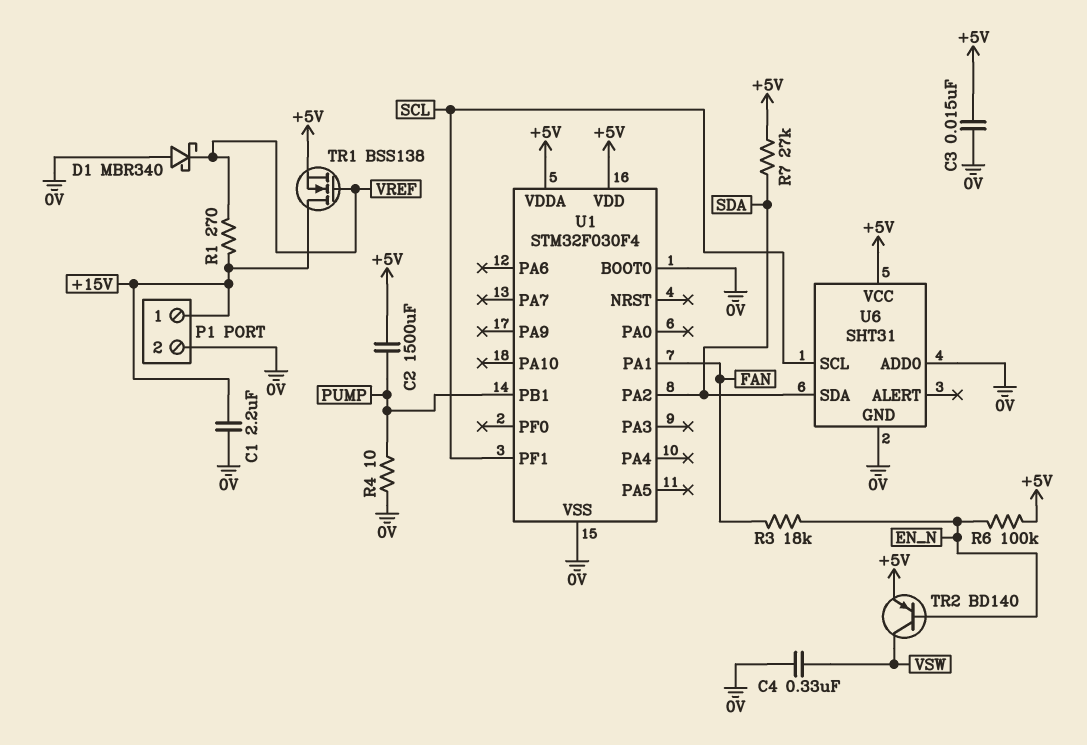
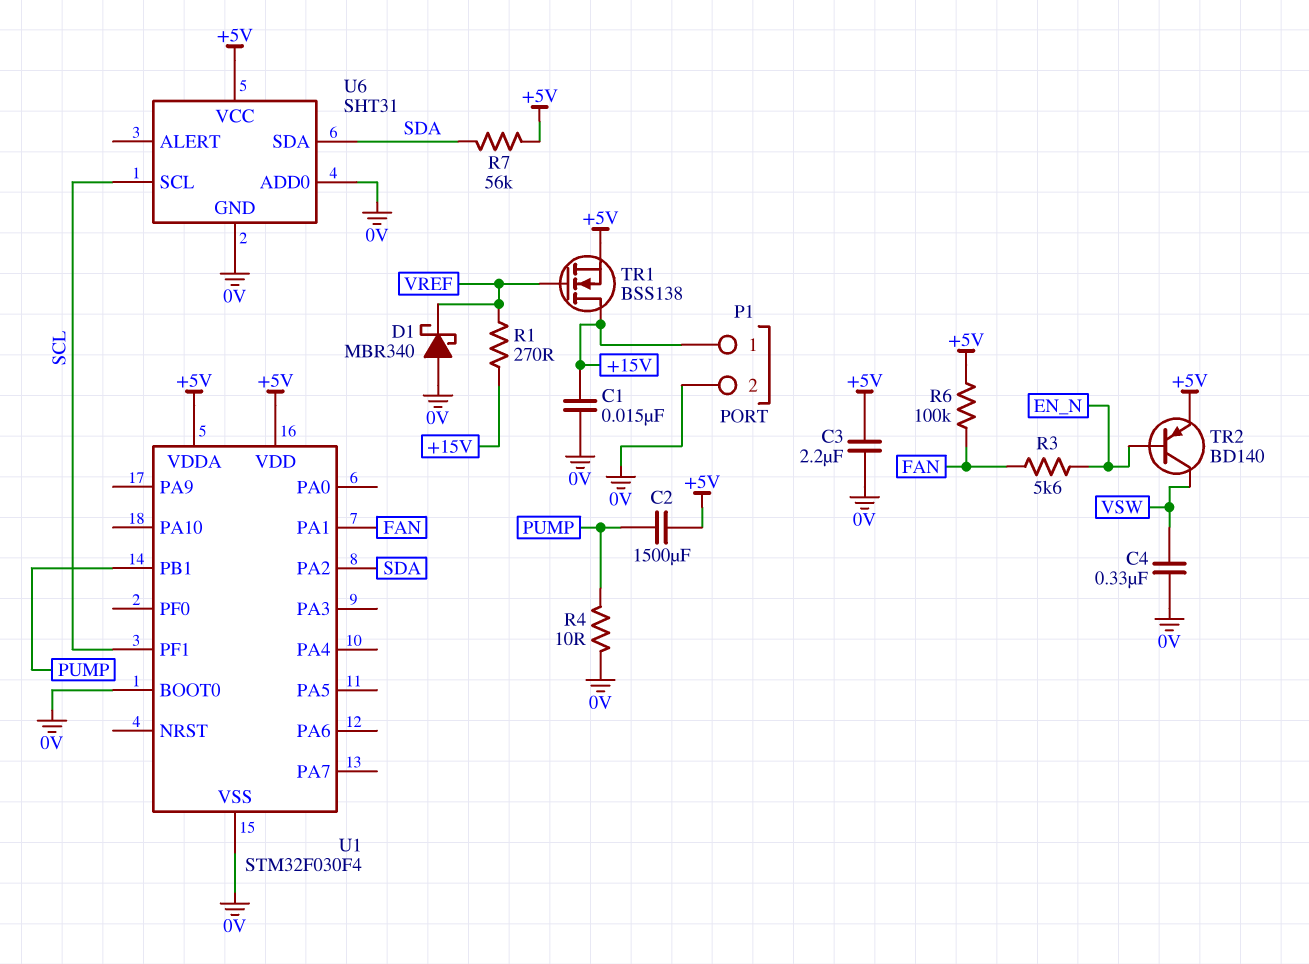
C1: 2.2uF (+15V, 0V) -> 15nF (+15V, 0V)
C3: 15nF (+5V, 0V) -> 2.2uF (+5V, 0V)
R3: 18k (EN_N, FAN) -> 5.6k (EN_N, FAN)
R6: 100k (+5V, EN_N) -> 100k (+5V, FAN)
R7: 27k (+5V, SDA) -> 56k (+5V, SDA)

